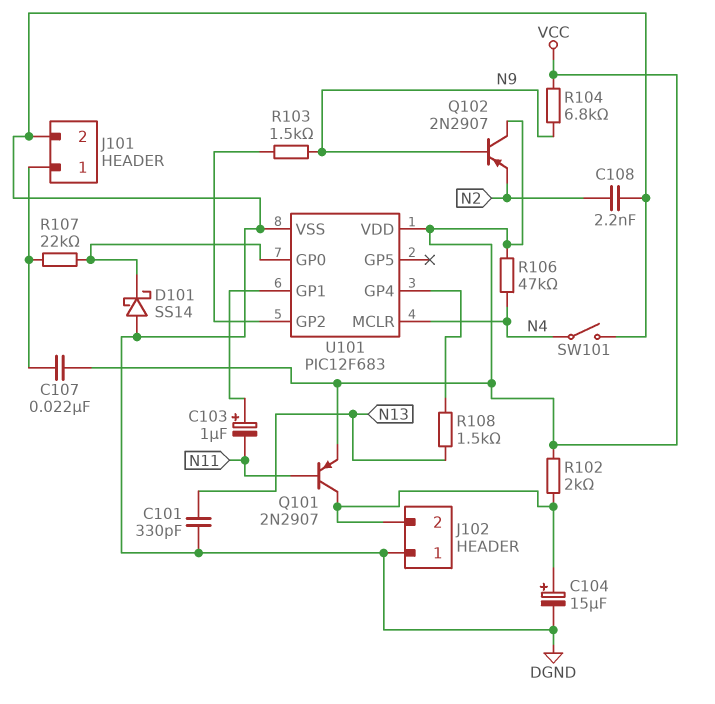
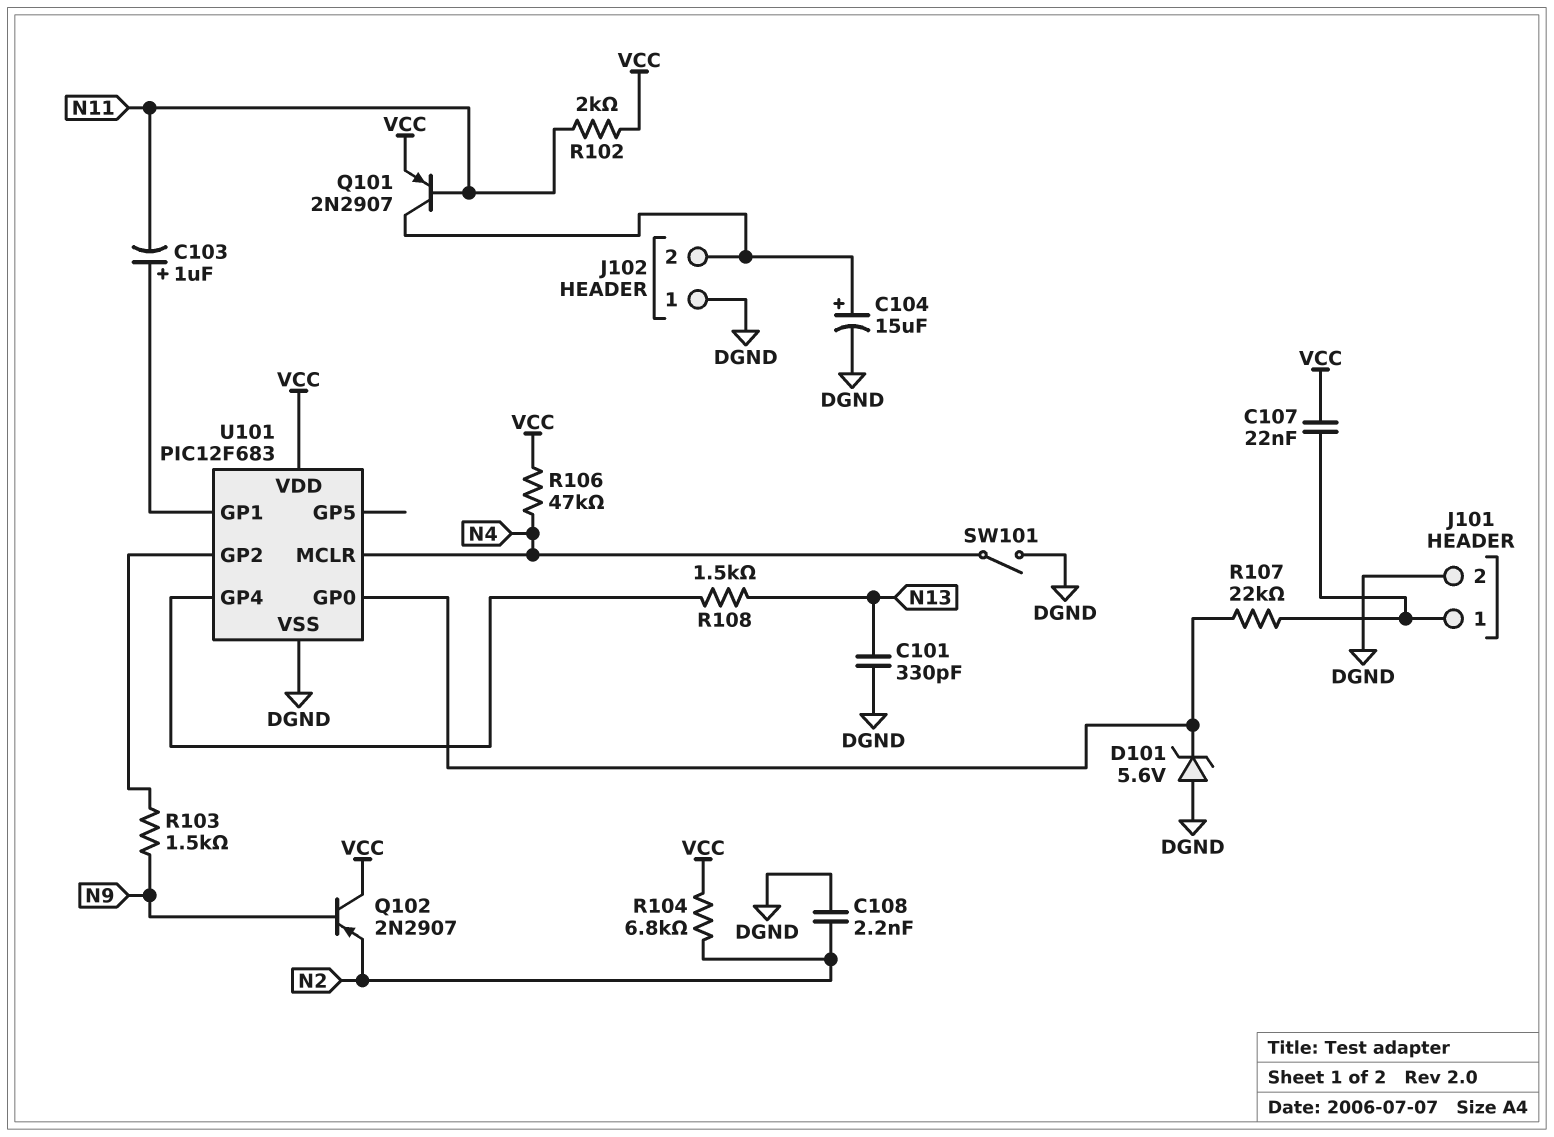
D101: schottky SS14 (A DGND, K U101/GP0) -> zener 5.6V (A DGND, K U101/GP0)
R102: 2k (J102/2, VCC) -> 2k (N11, VCC)
R104: 6.8k (N9, VCC) -> 6.8k (N2, VCC)

